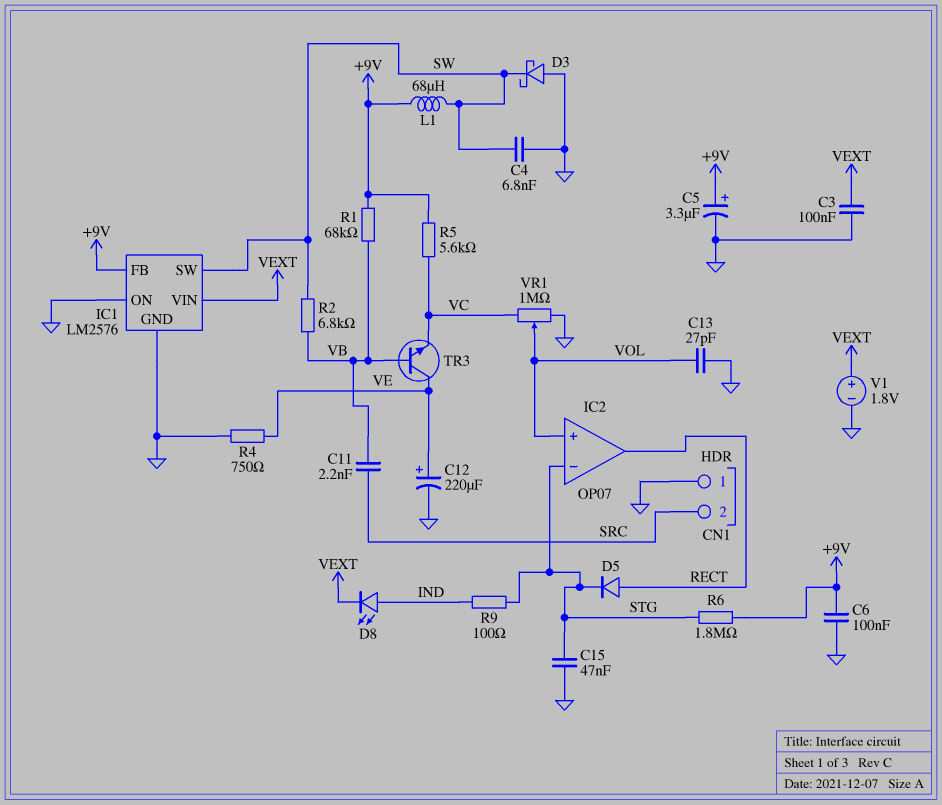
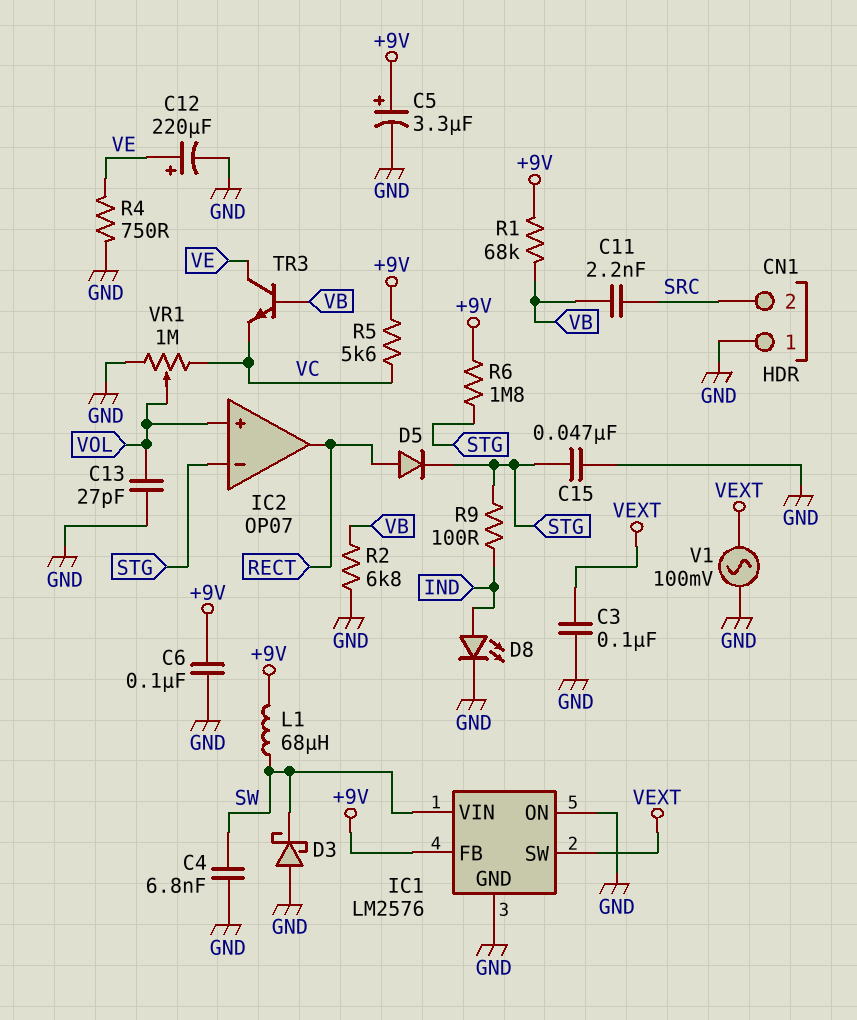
D8: LED (A IND, K VEXT) -> LED (A IND, K GND)
IC1 pin SW: SW -> VEXT
IC1 pin VIN: VEXT -> SW
R2: 6.8k (SW, VB) -> 6.8k (GND, VB)
V1: 1.8V (plus VEXT, minus GND) -> AC 100mV (GND, VEXT)

